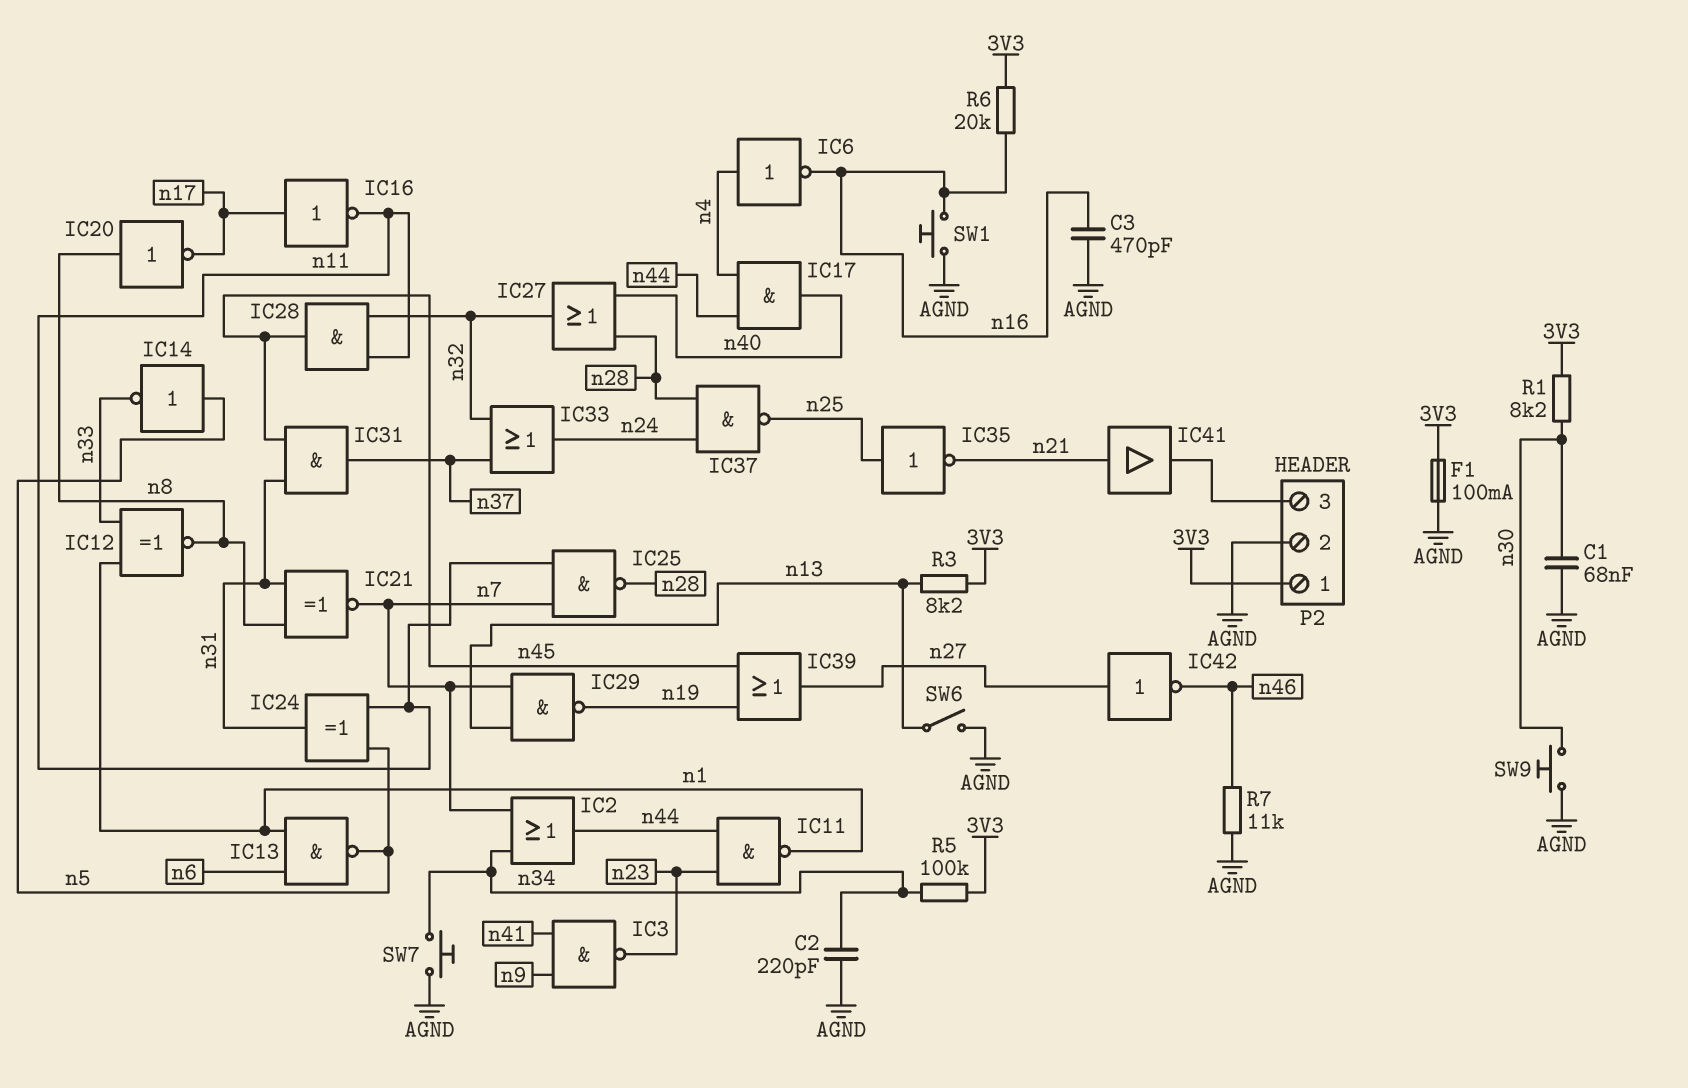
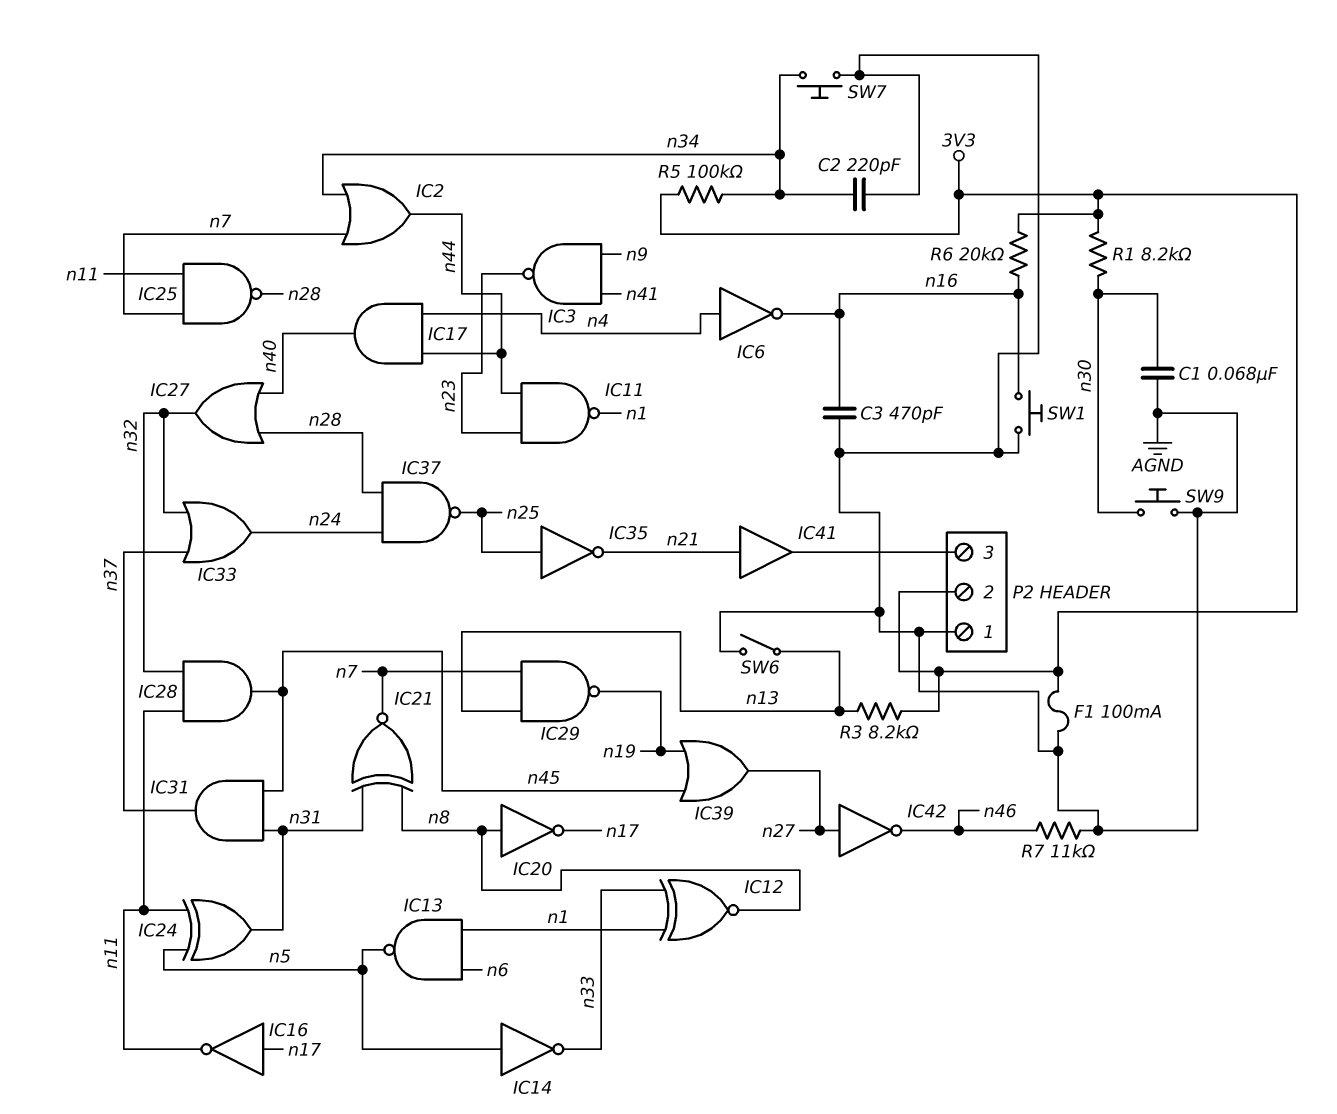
P2 pin 1: 3V3 -> AGND
P2 pin 2: AGND -> 3V3

